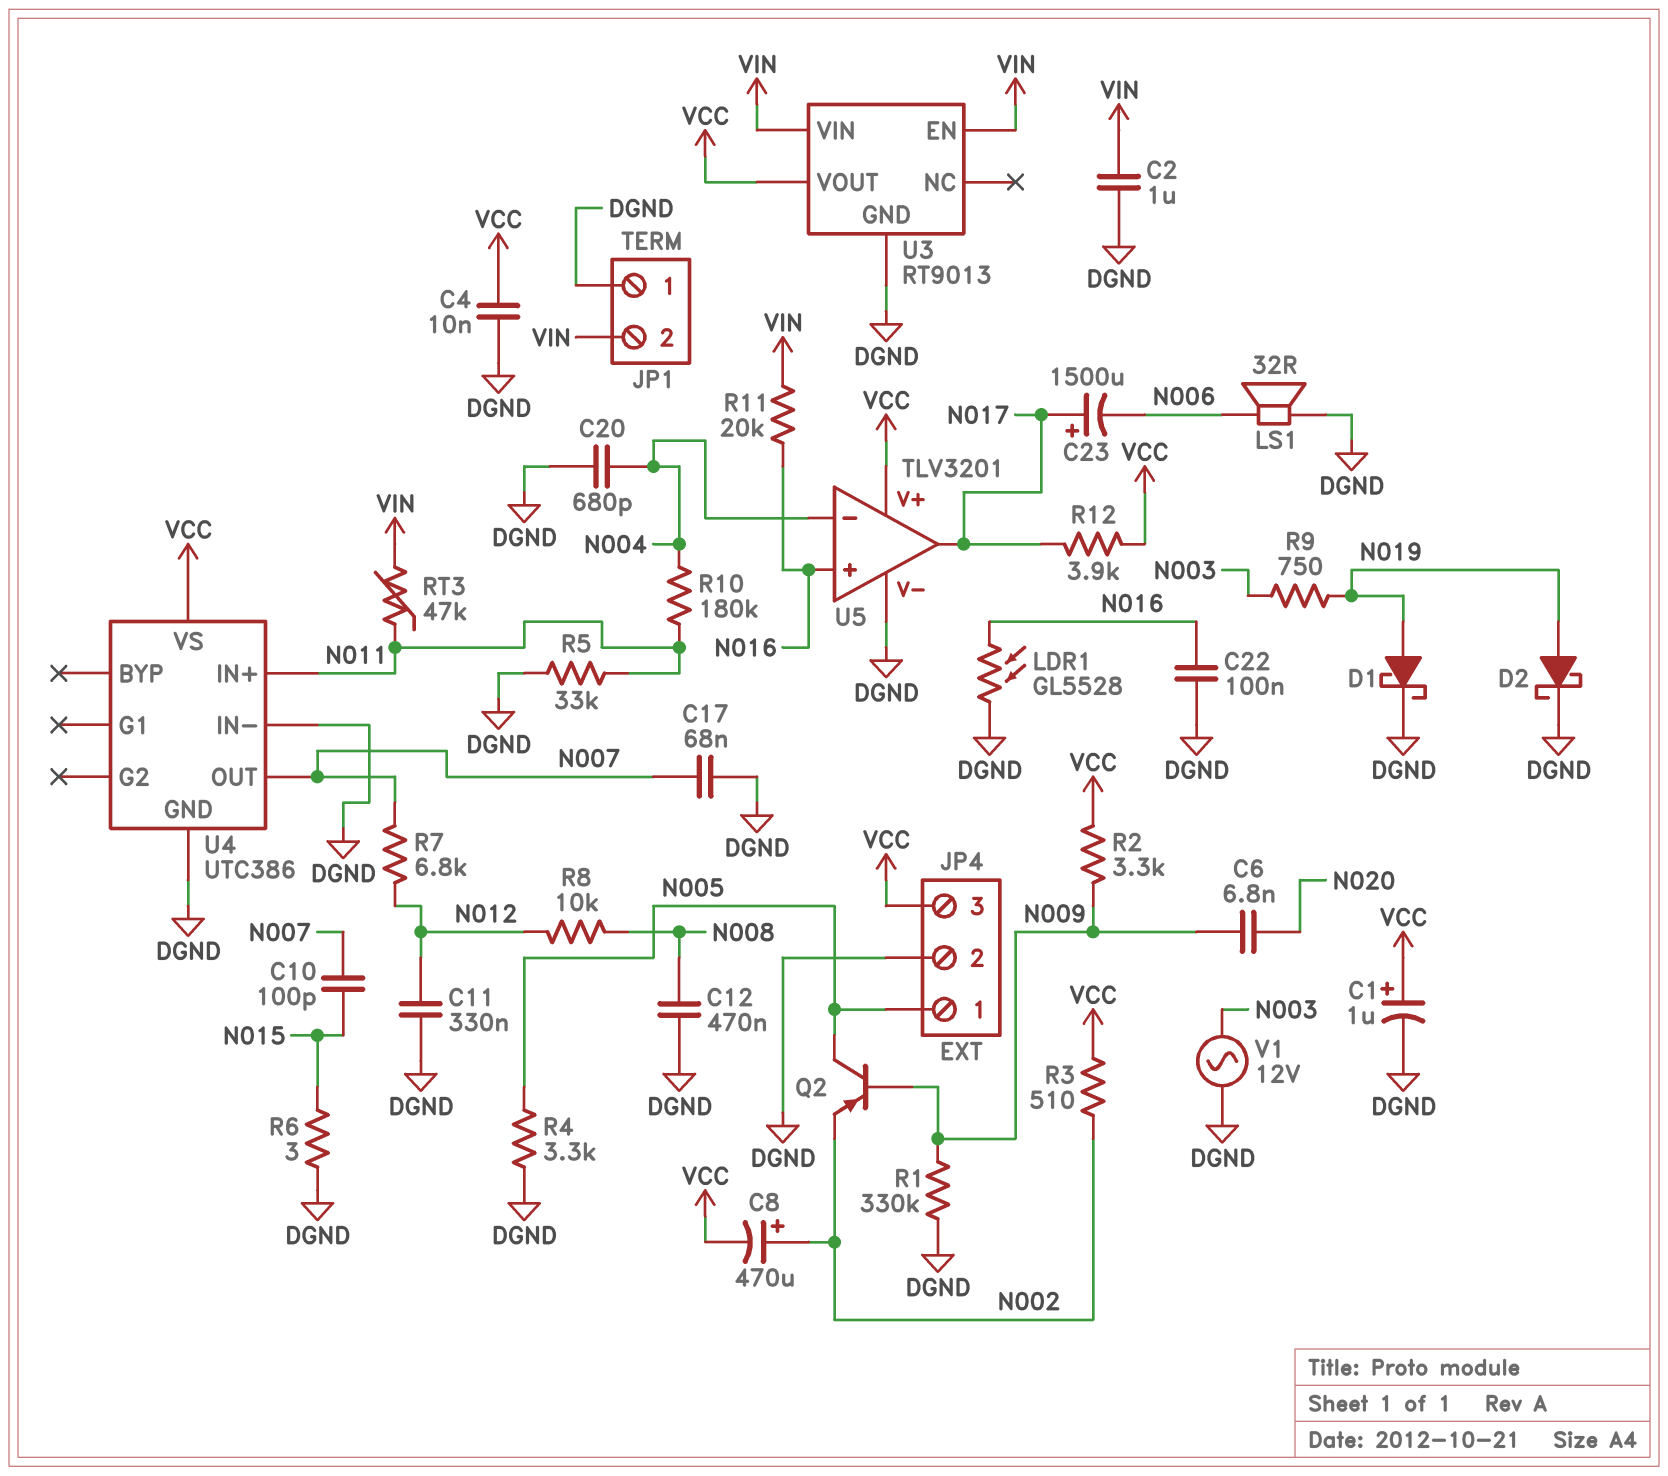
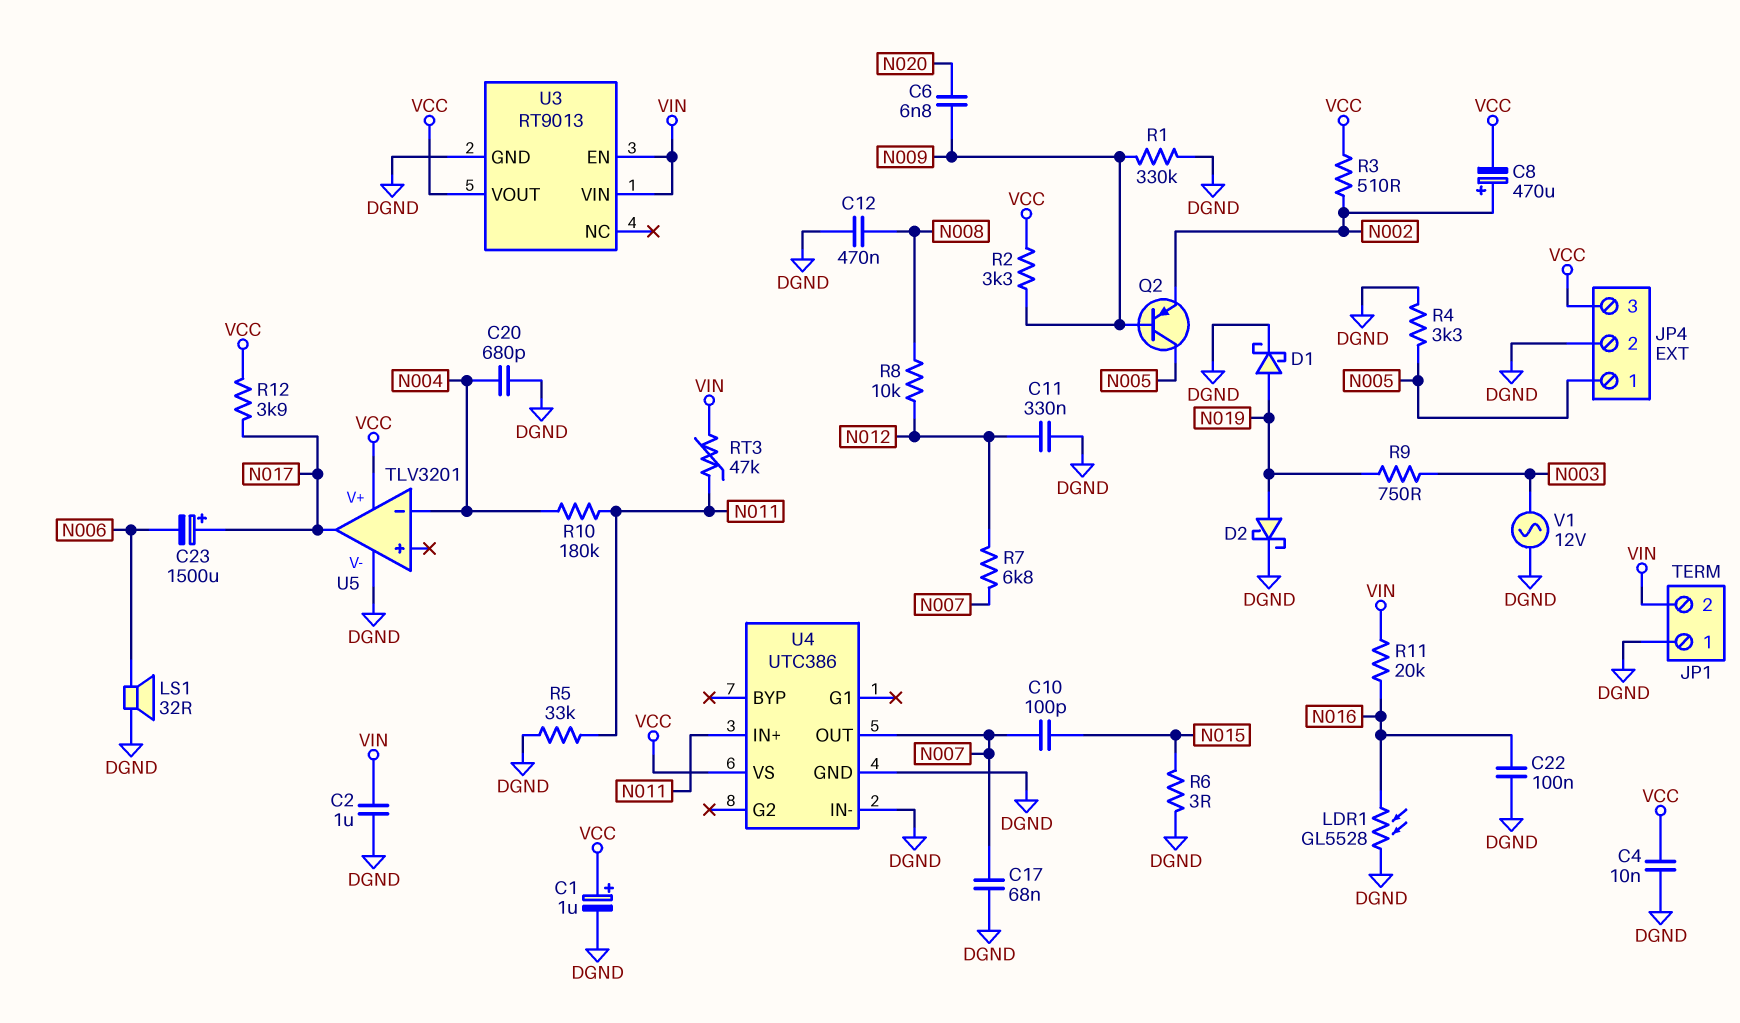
U5 pin in+: N016 -> none

